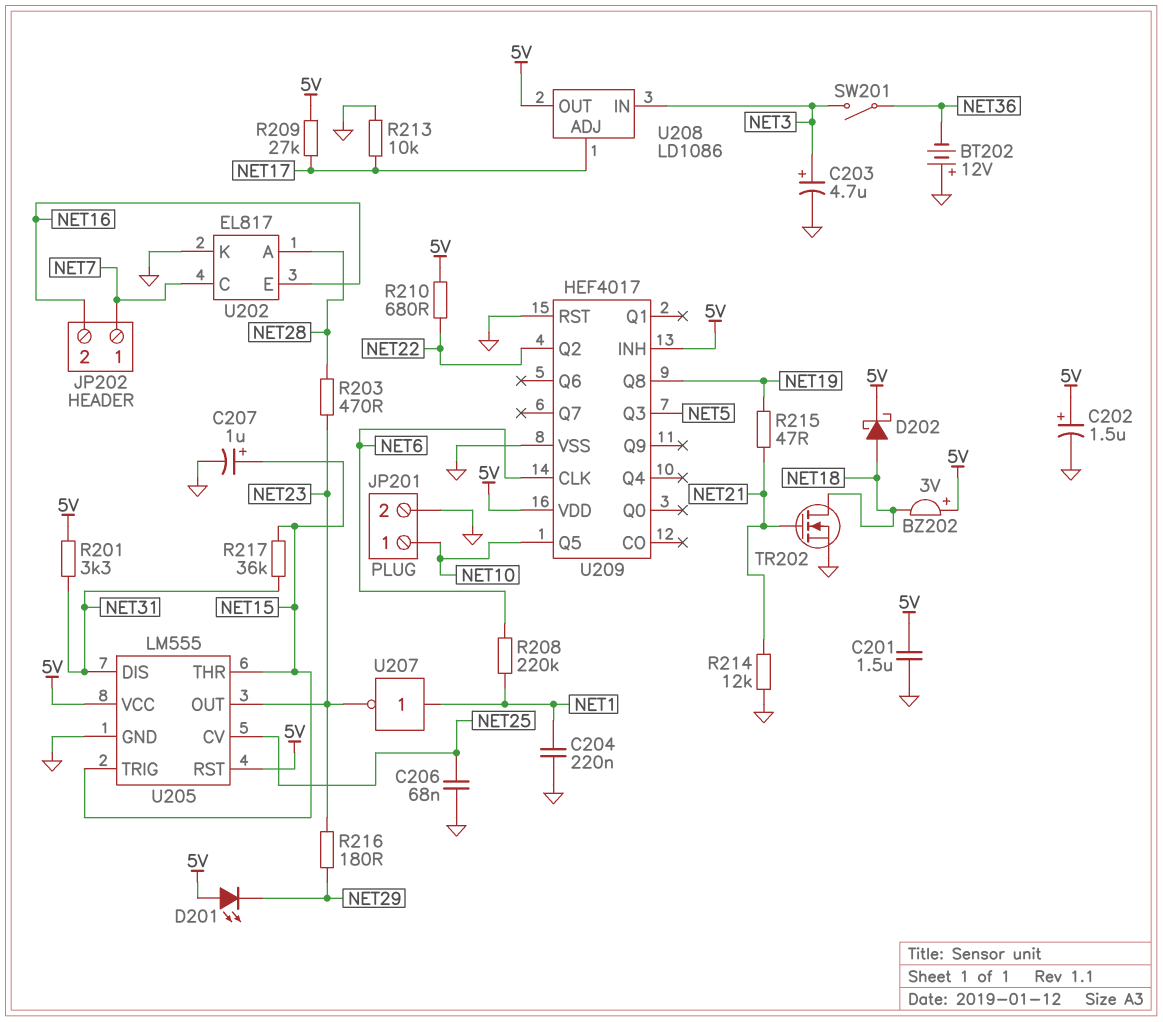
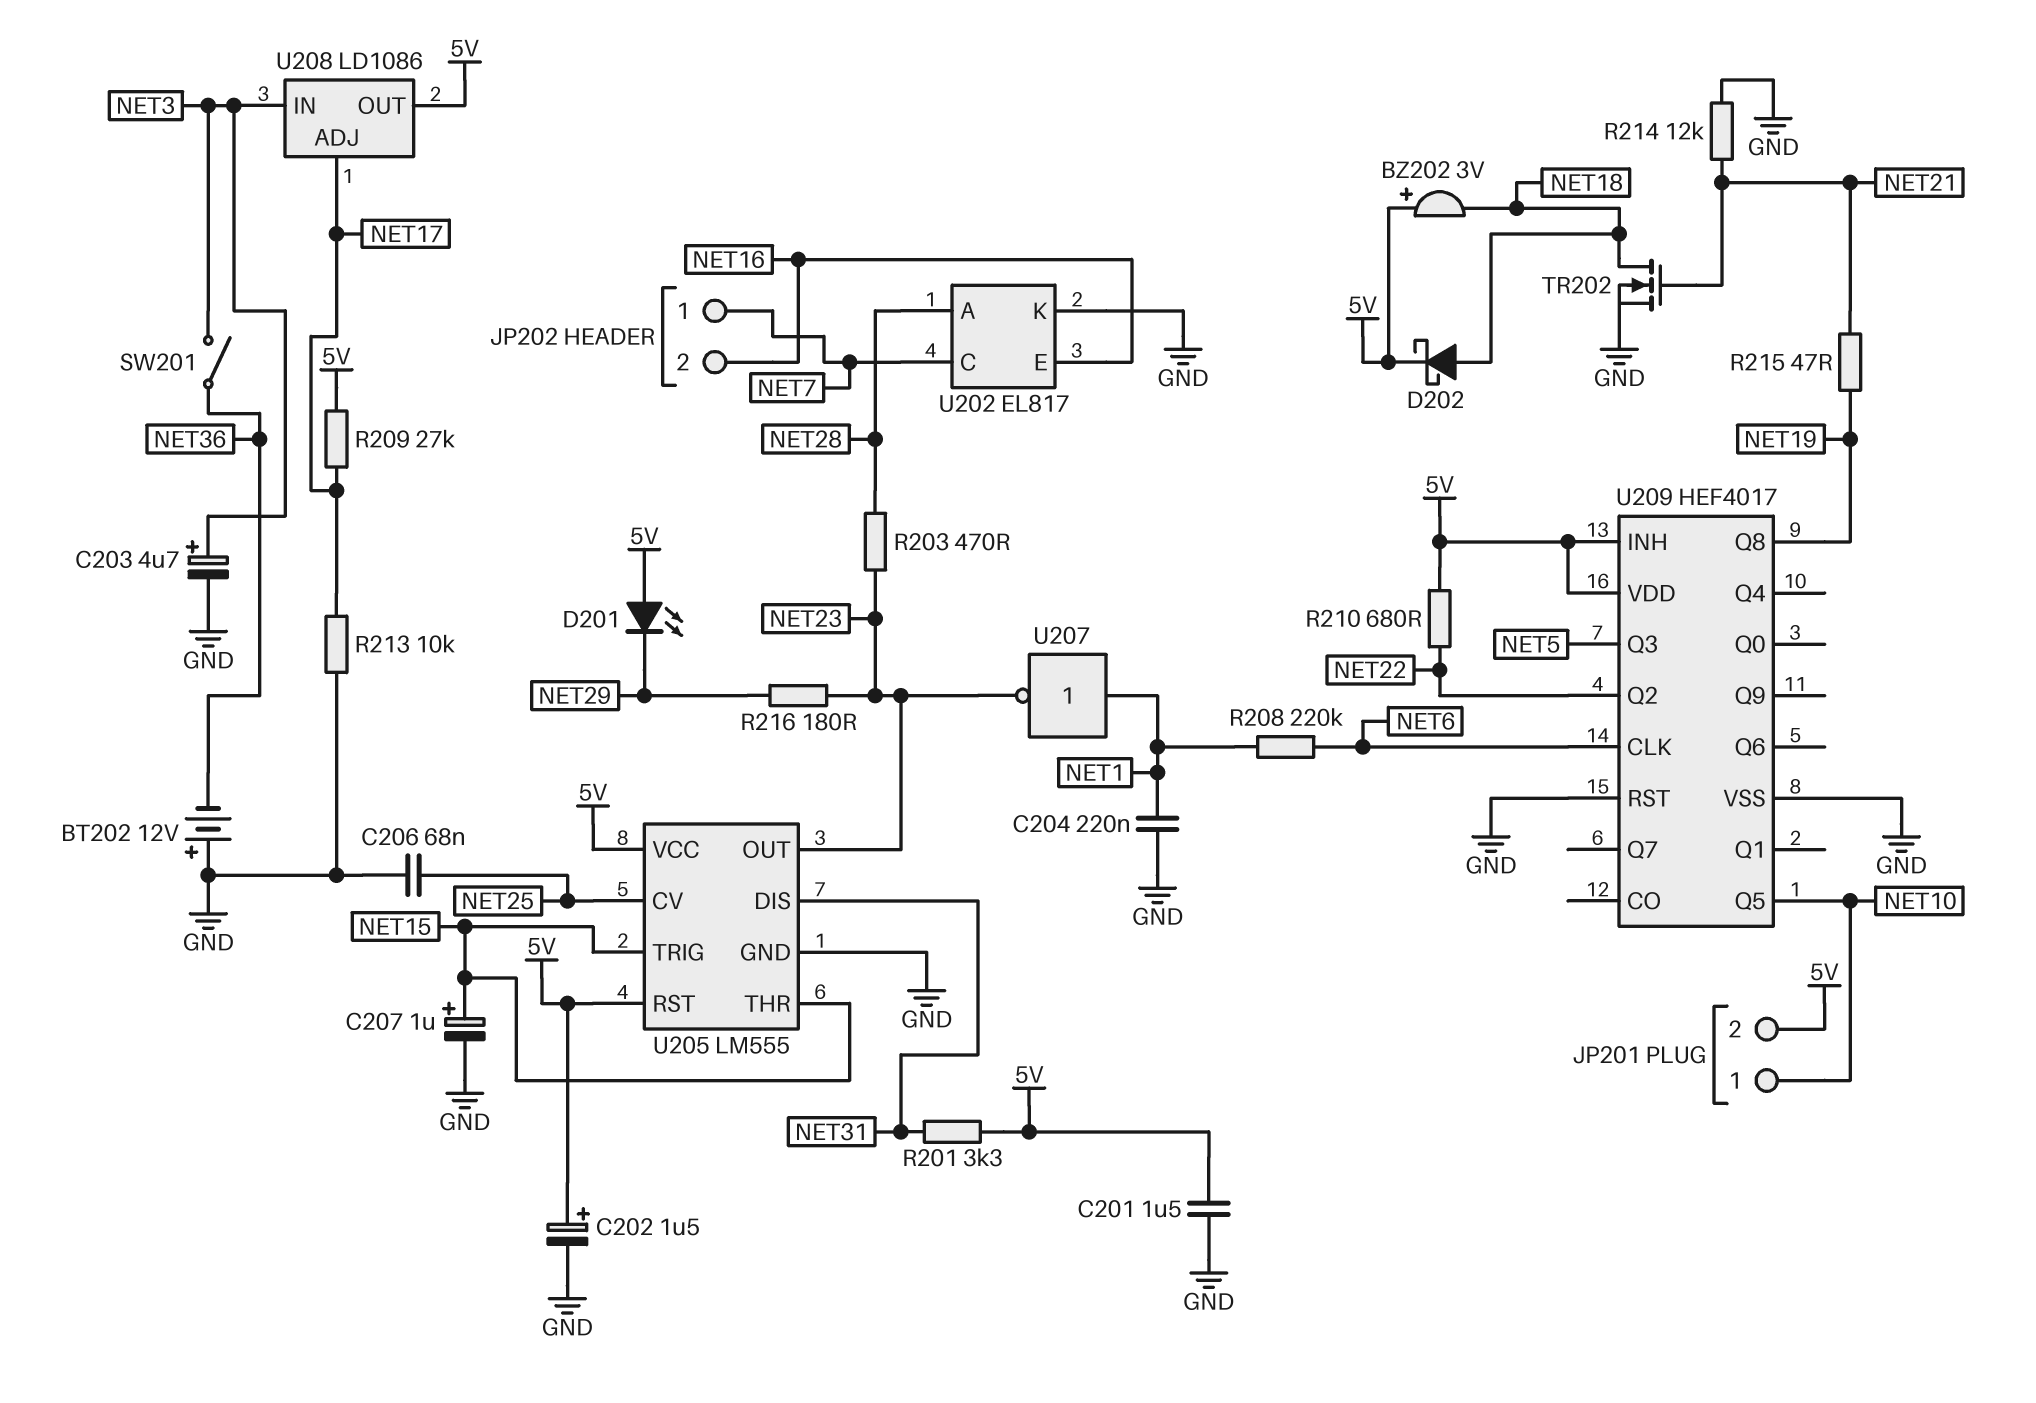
JP201 pin 2: GND -> 5V
R217: 36k (NET15, NET31) -> none

